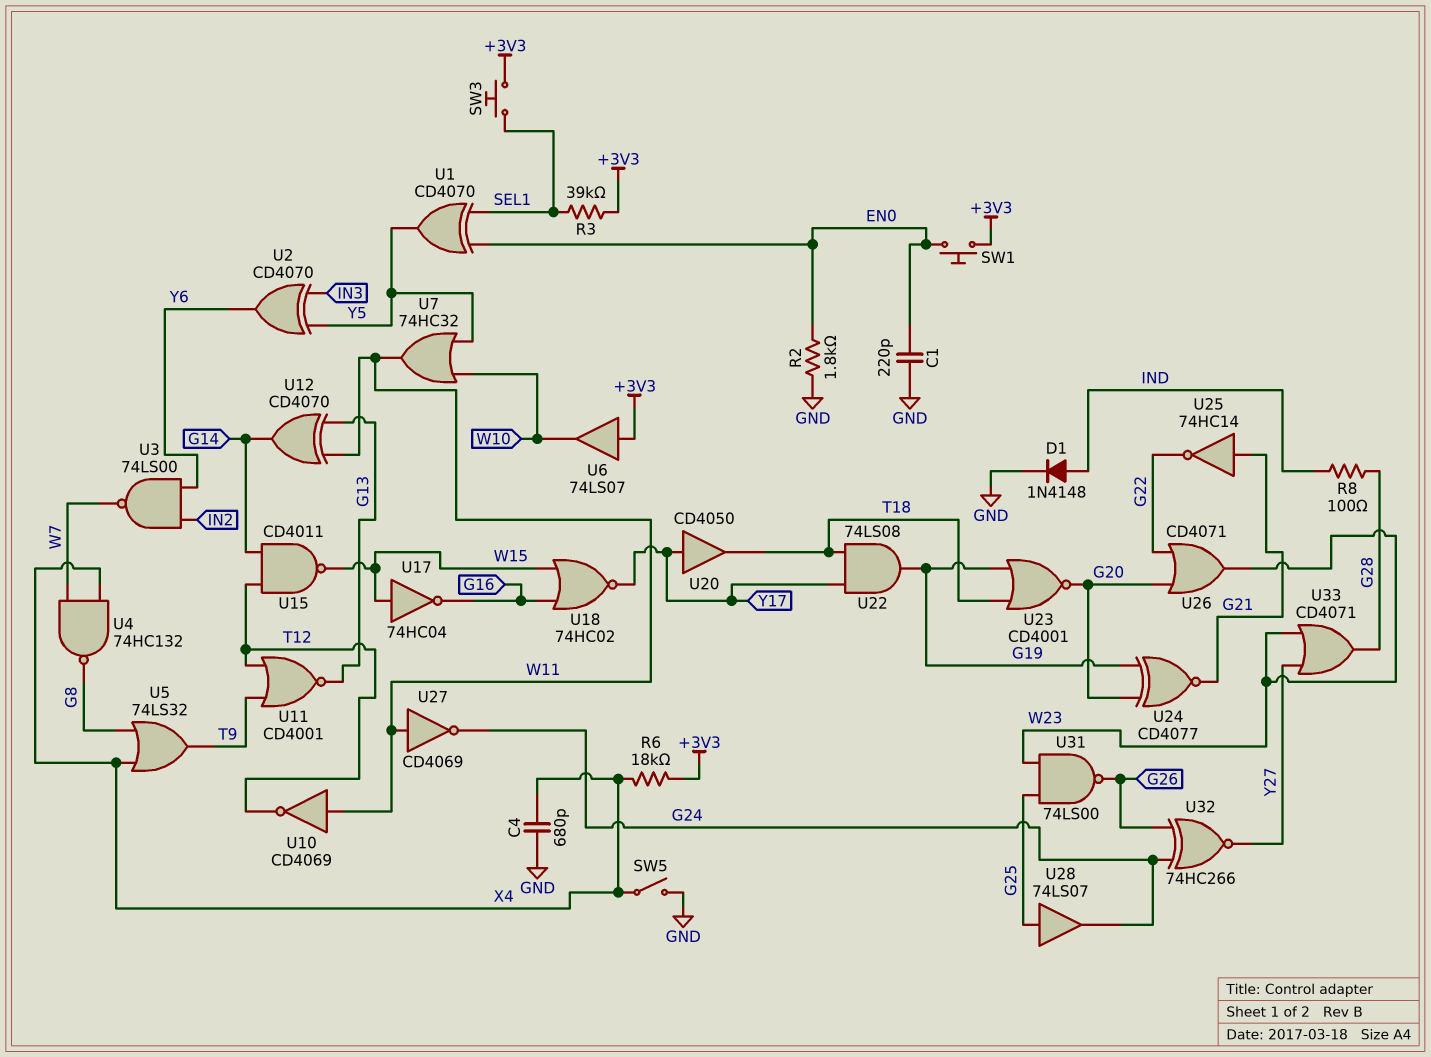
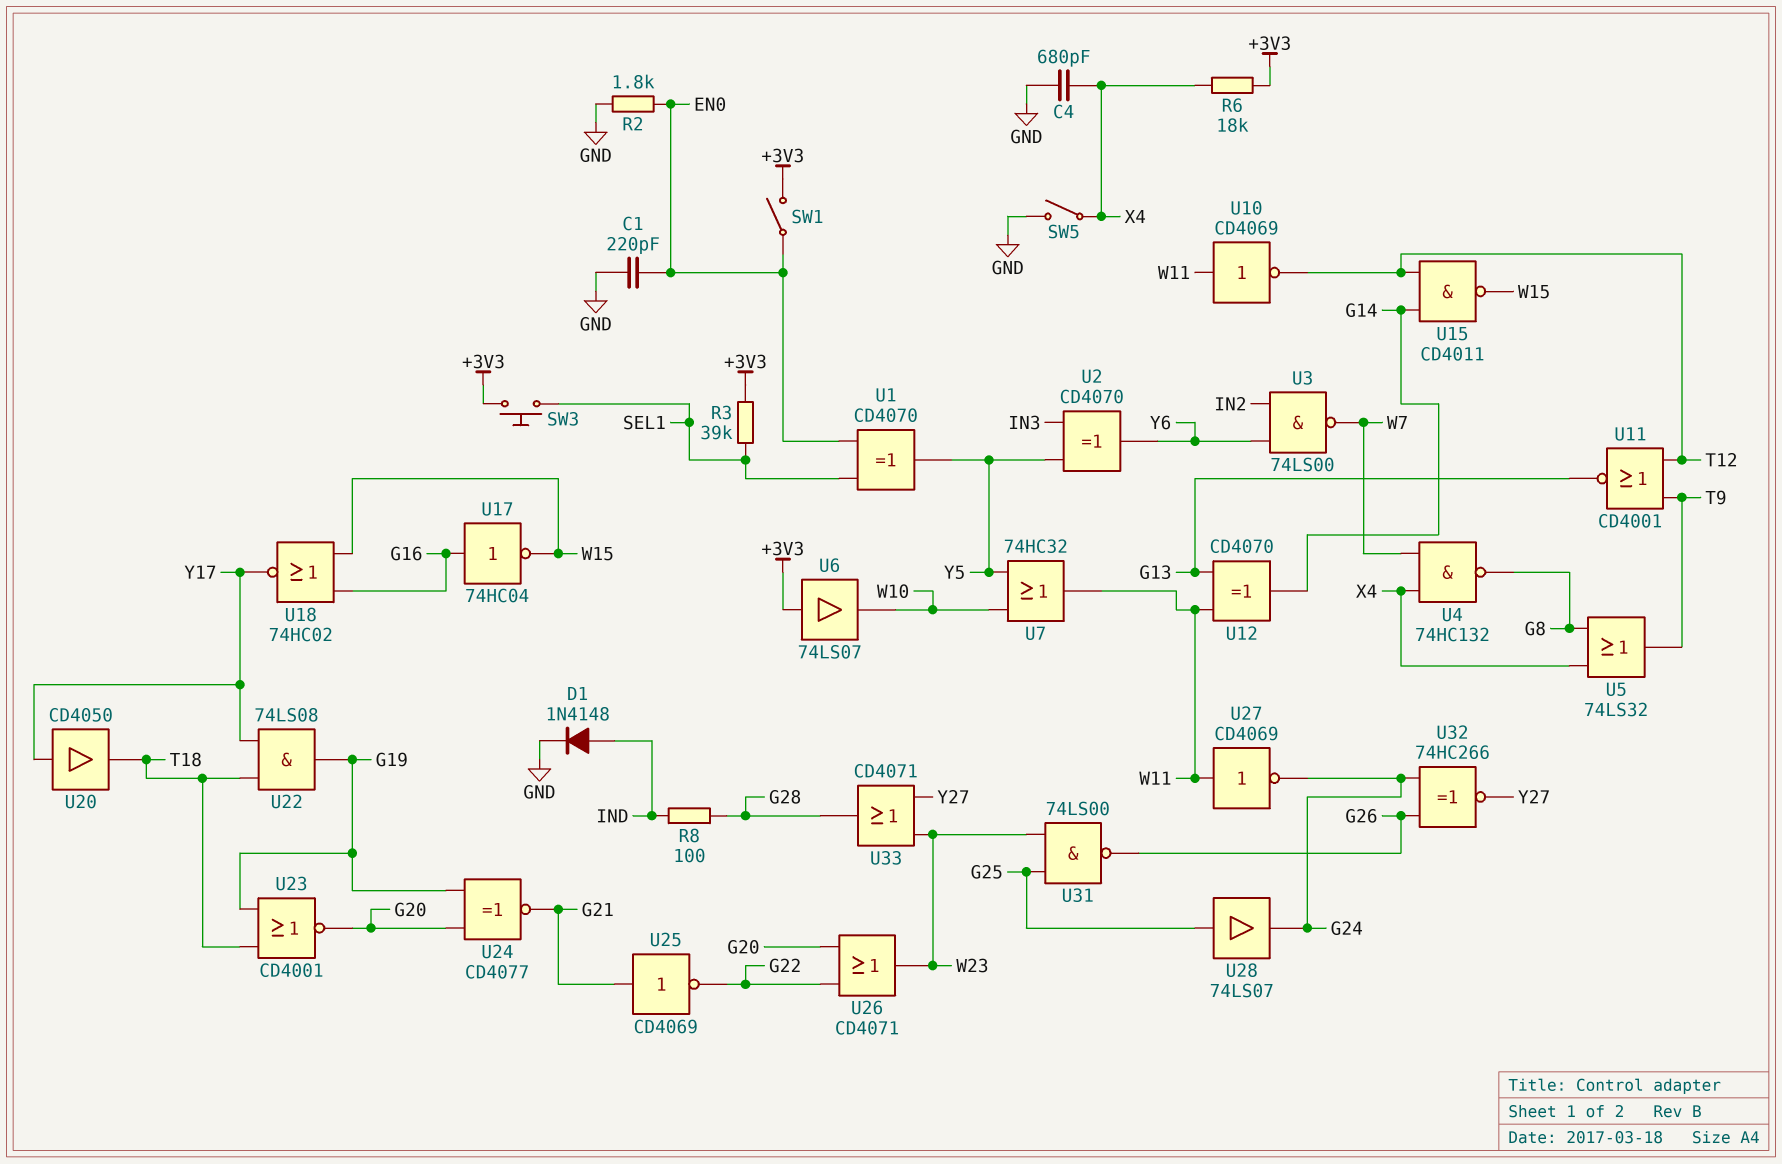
SW1: button (+3V3, EN0) -> switch (+3V3, EN0)
U17: NOT 74HC04 (in W15, out G16) -> NOT 74HC04 (in G16, out W15)
U25: NOT 74HC14 (in G21, out G22) -> NOT CD4069 (in G21, out G22)

